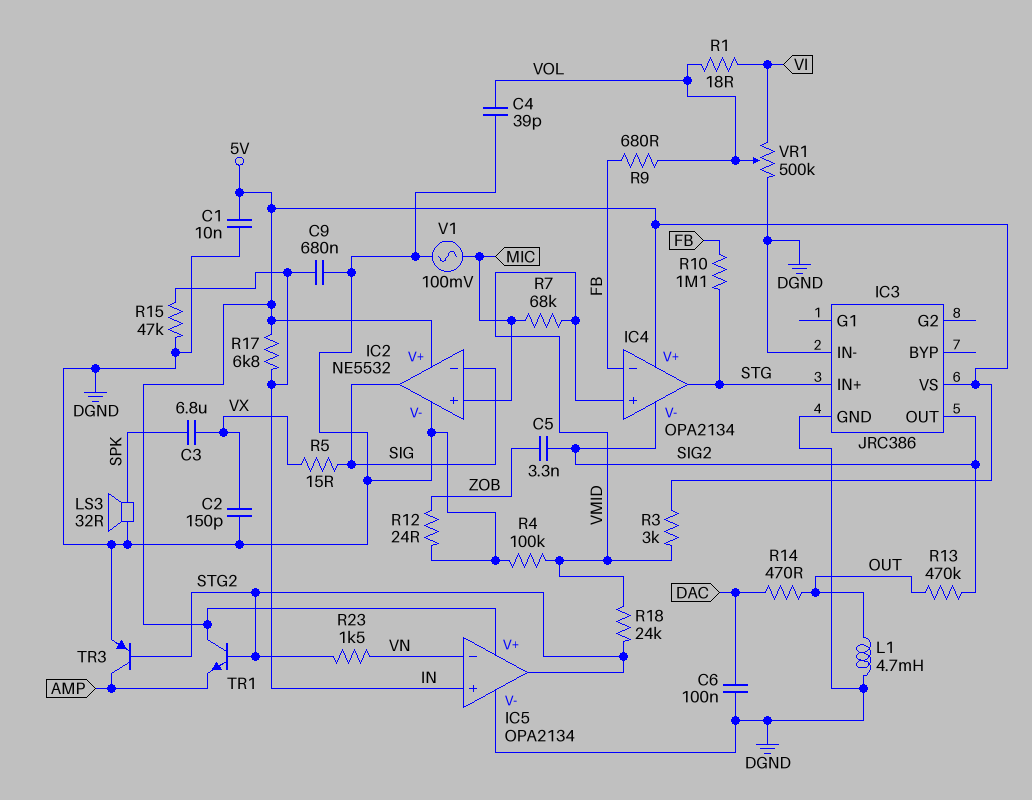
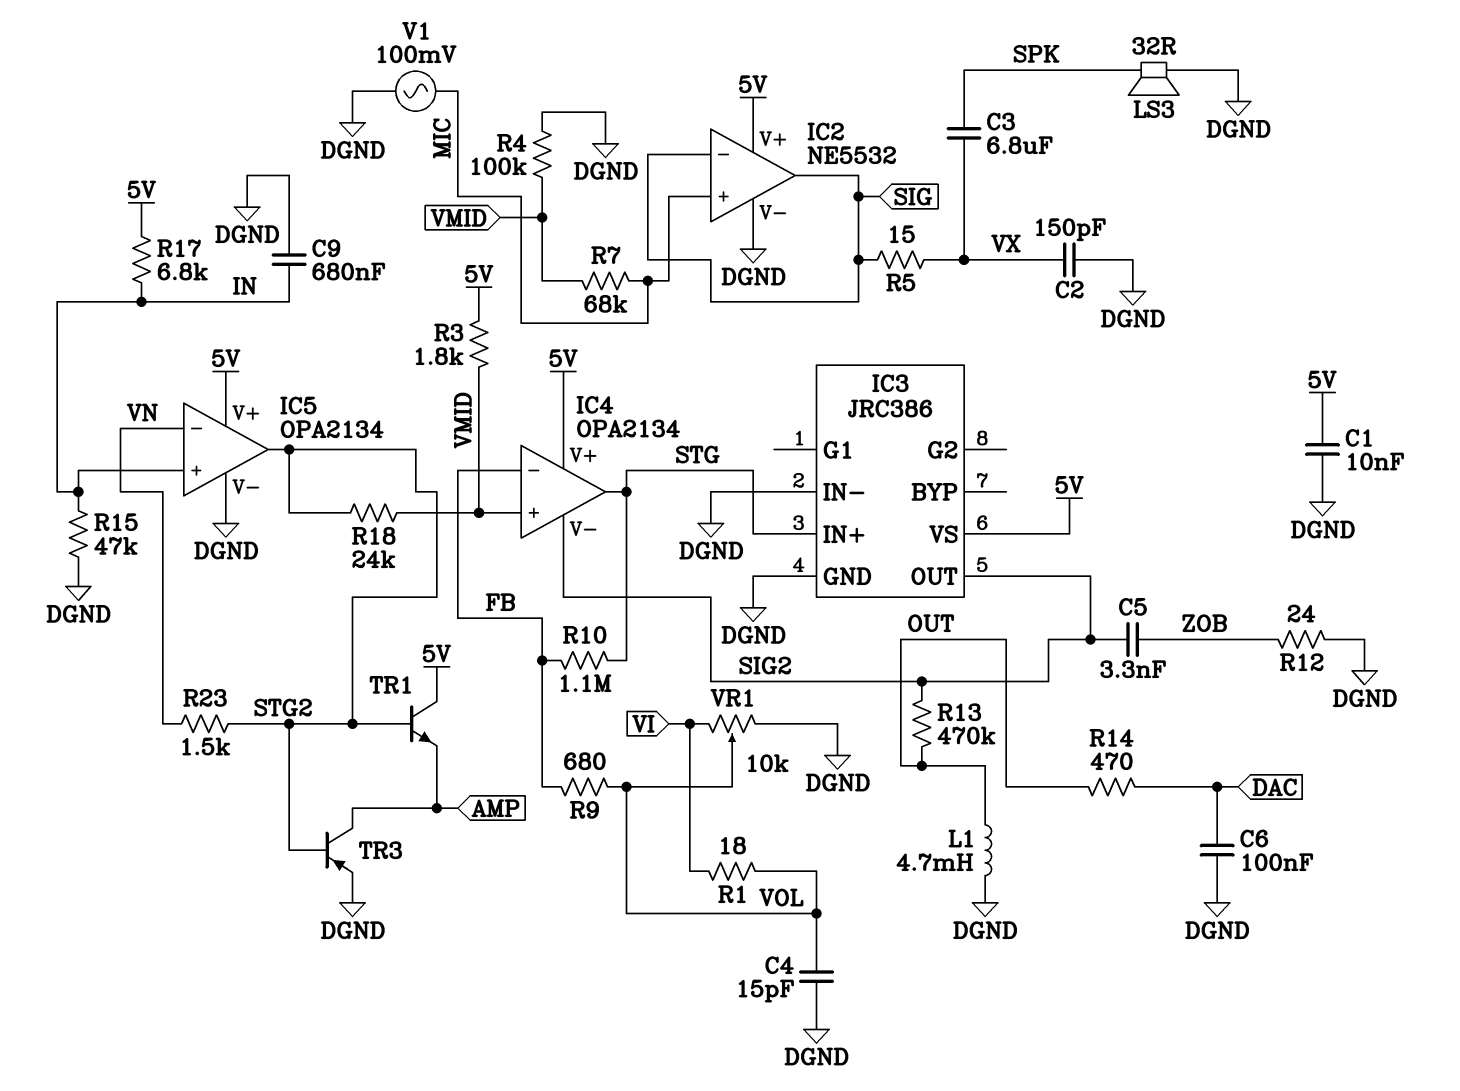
C4: 39pF (DGND, VOL) -> 15pF (DGND, VOL)
R3: 3k (5V, VMID) -> 1.8k (5V, VMID)
VR1: 500k (DGND, VI, wiper VOL) -> 10k (DGND, VI, wiper VOL)

